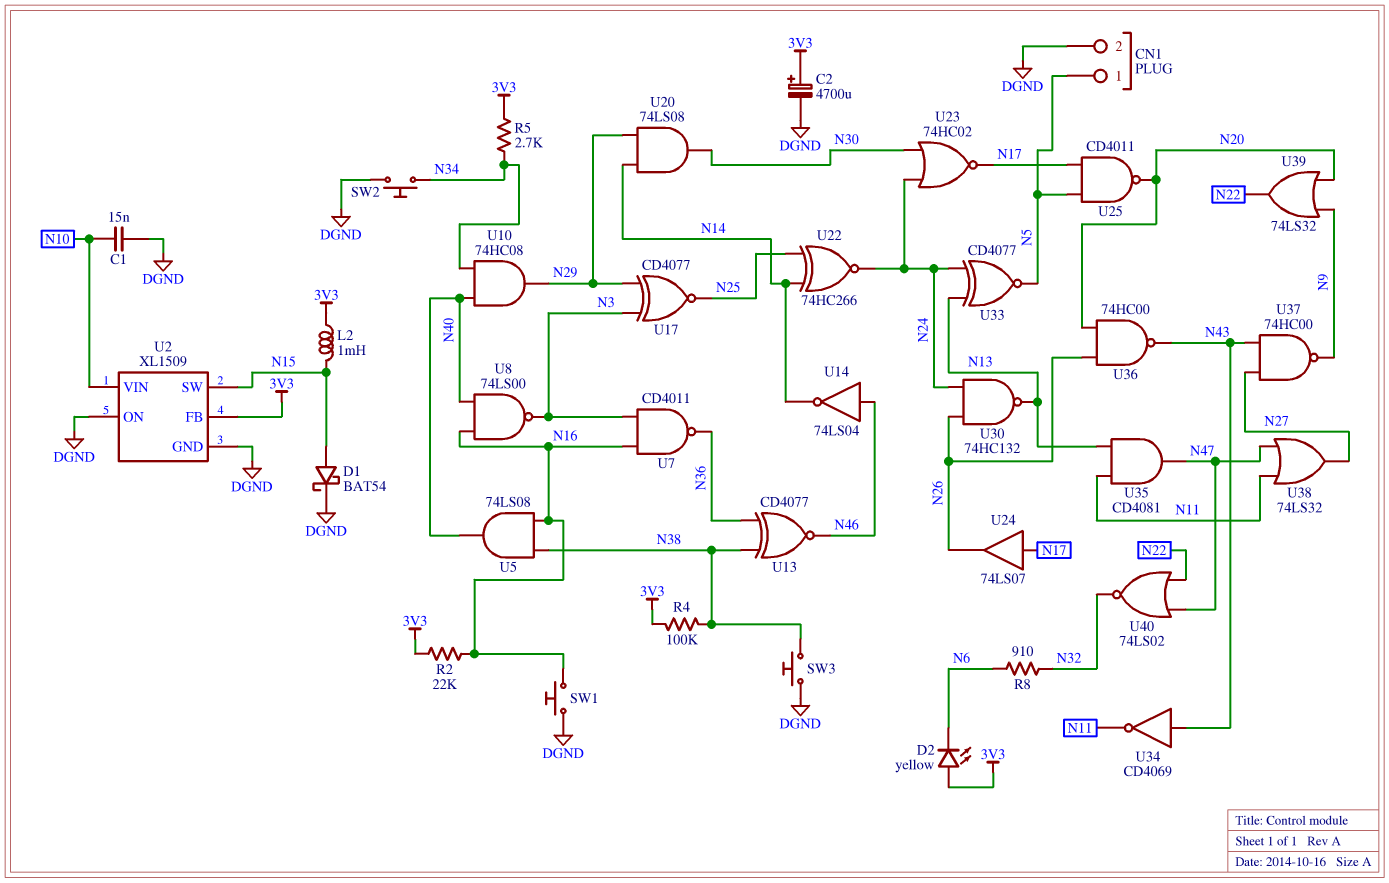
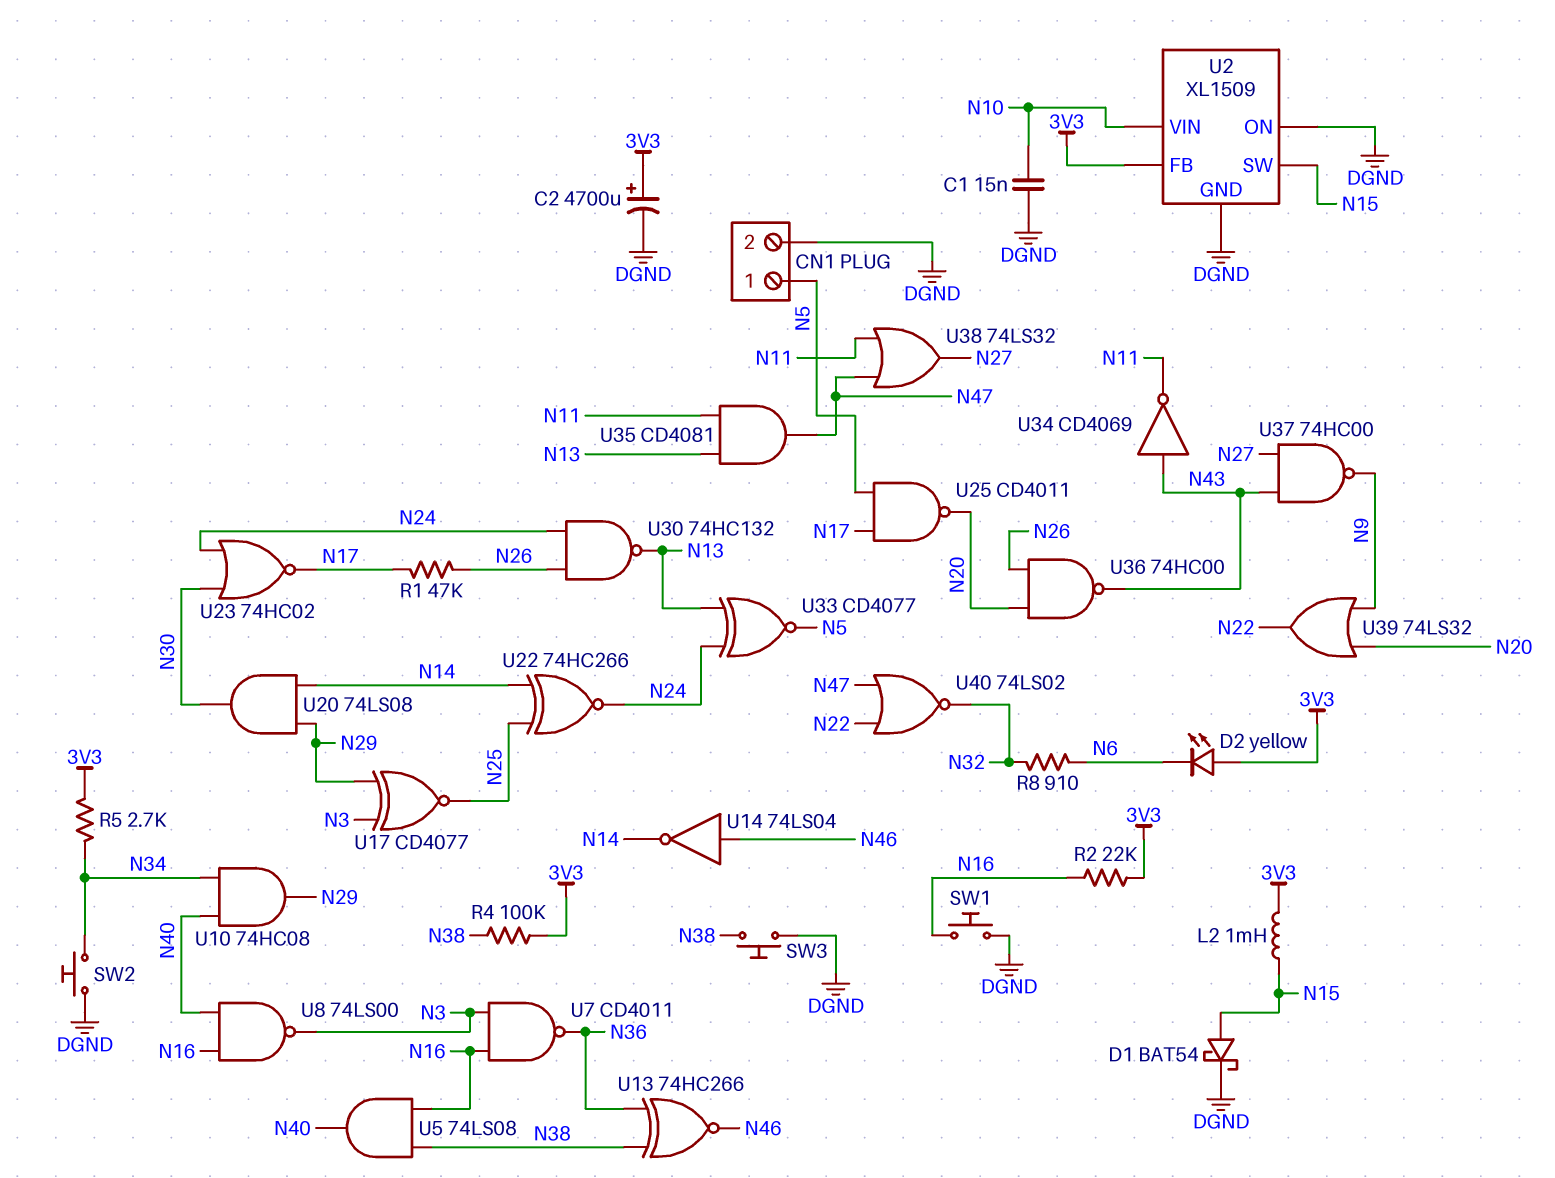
R1: none -> 47k (N17, N26)
U13: XNOR CD4077 (in N36, in N38, out N46) -> XNOR 74HC266 (in N36, in N38, out N46)
U24: buffer 74LS07 (in N17, out N26) -> none

